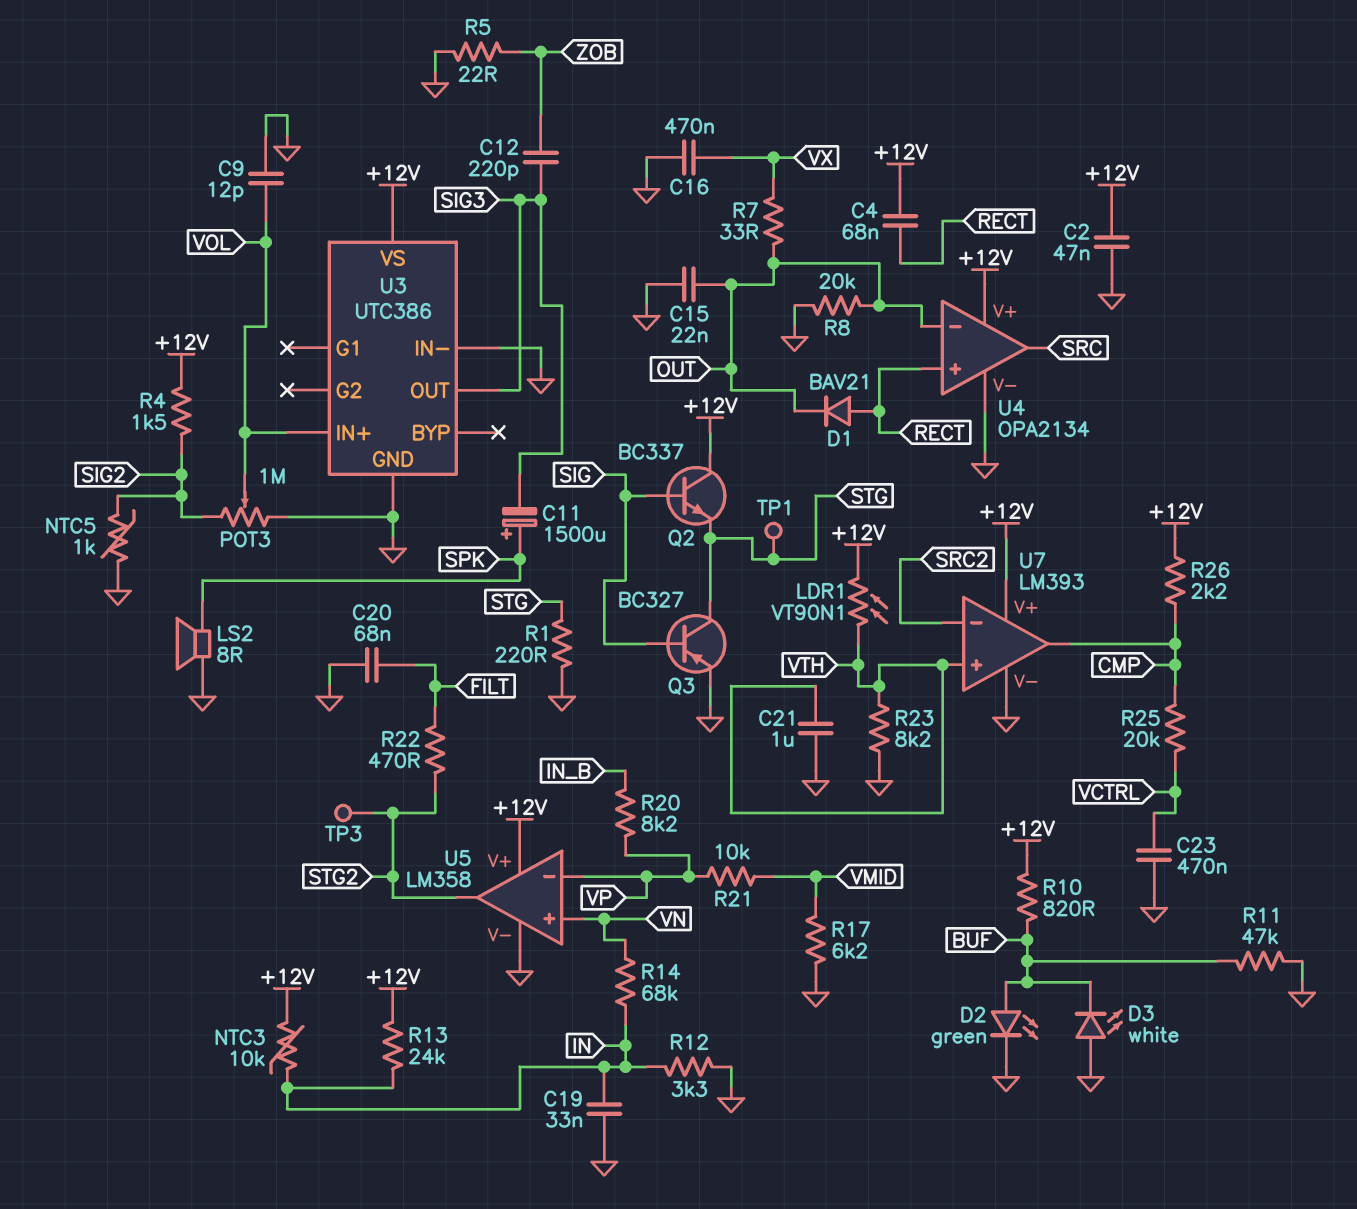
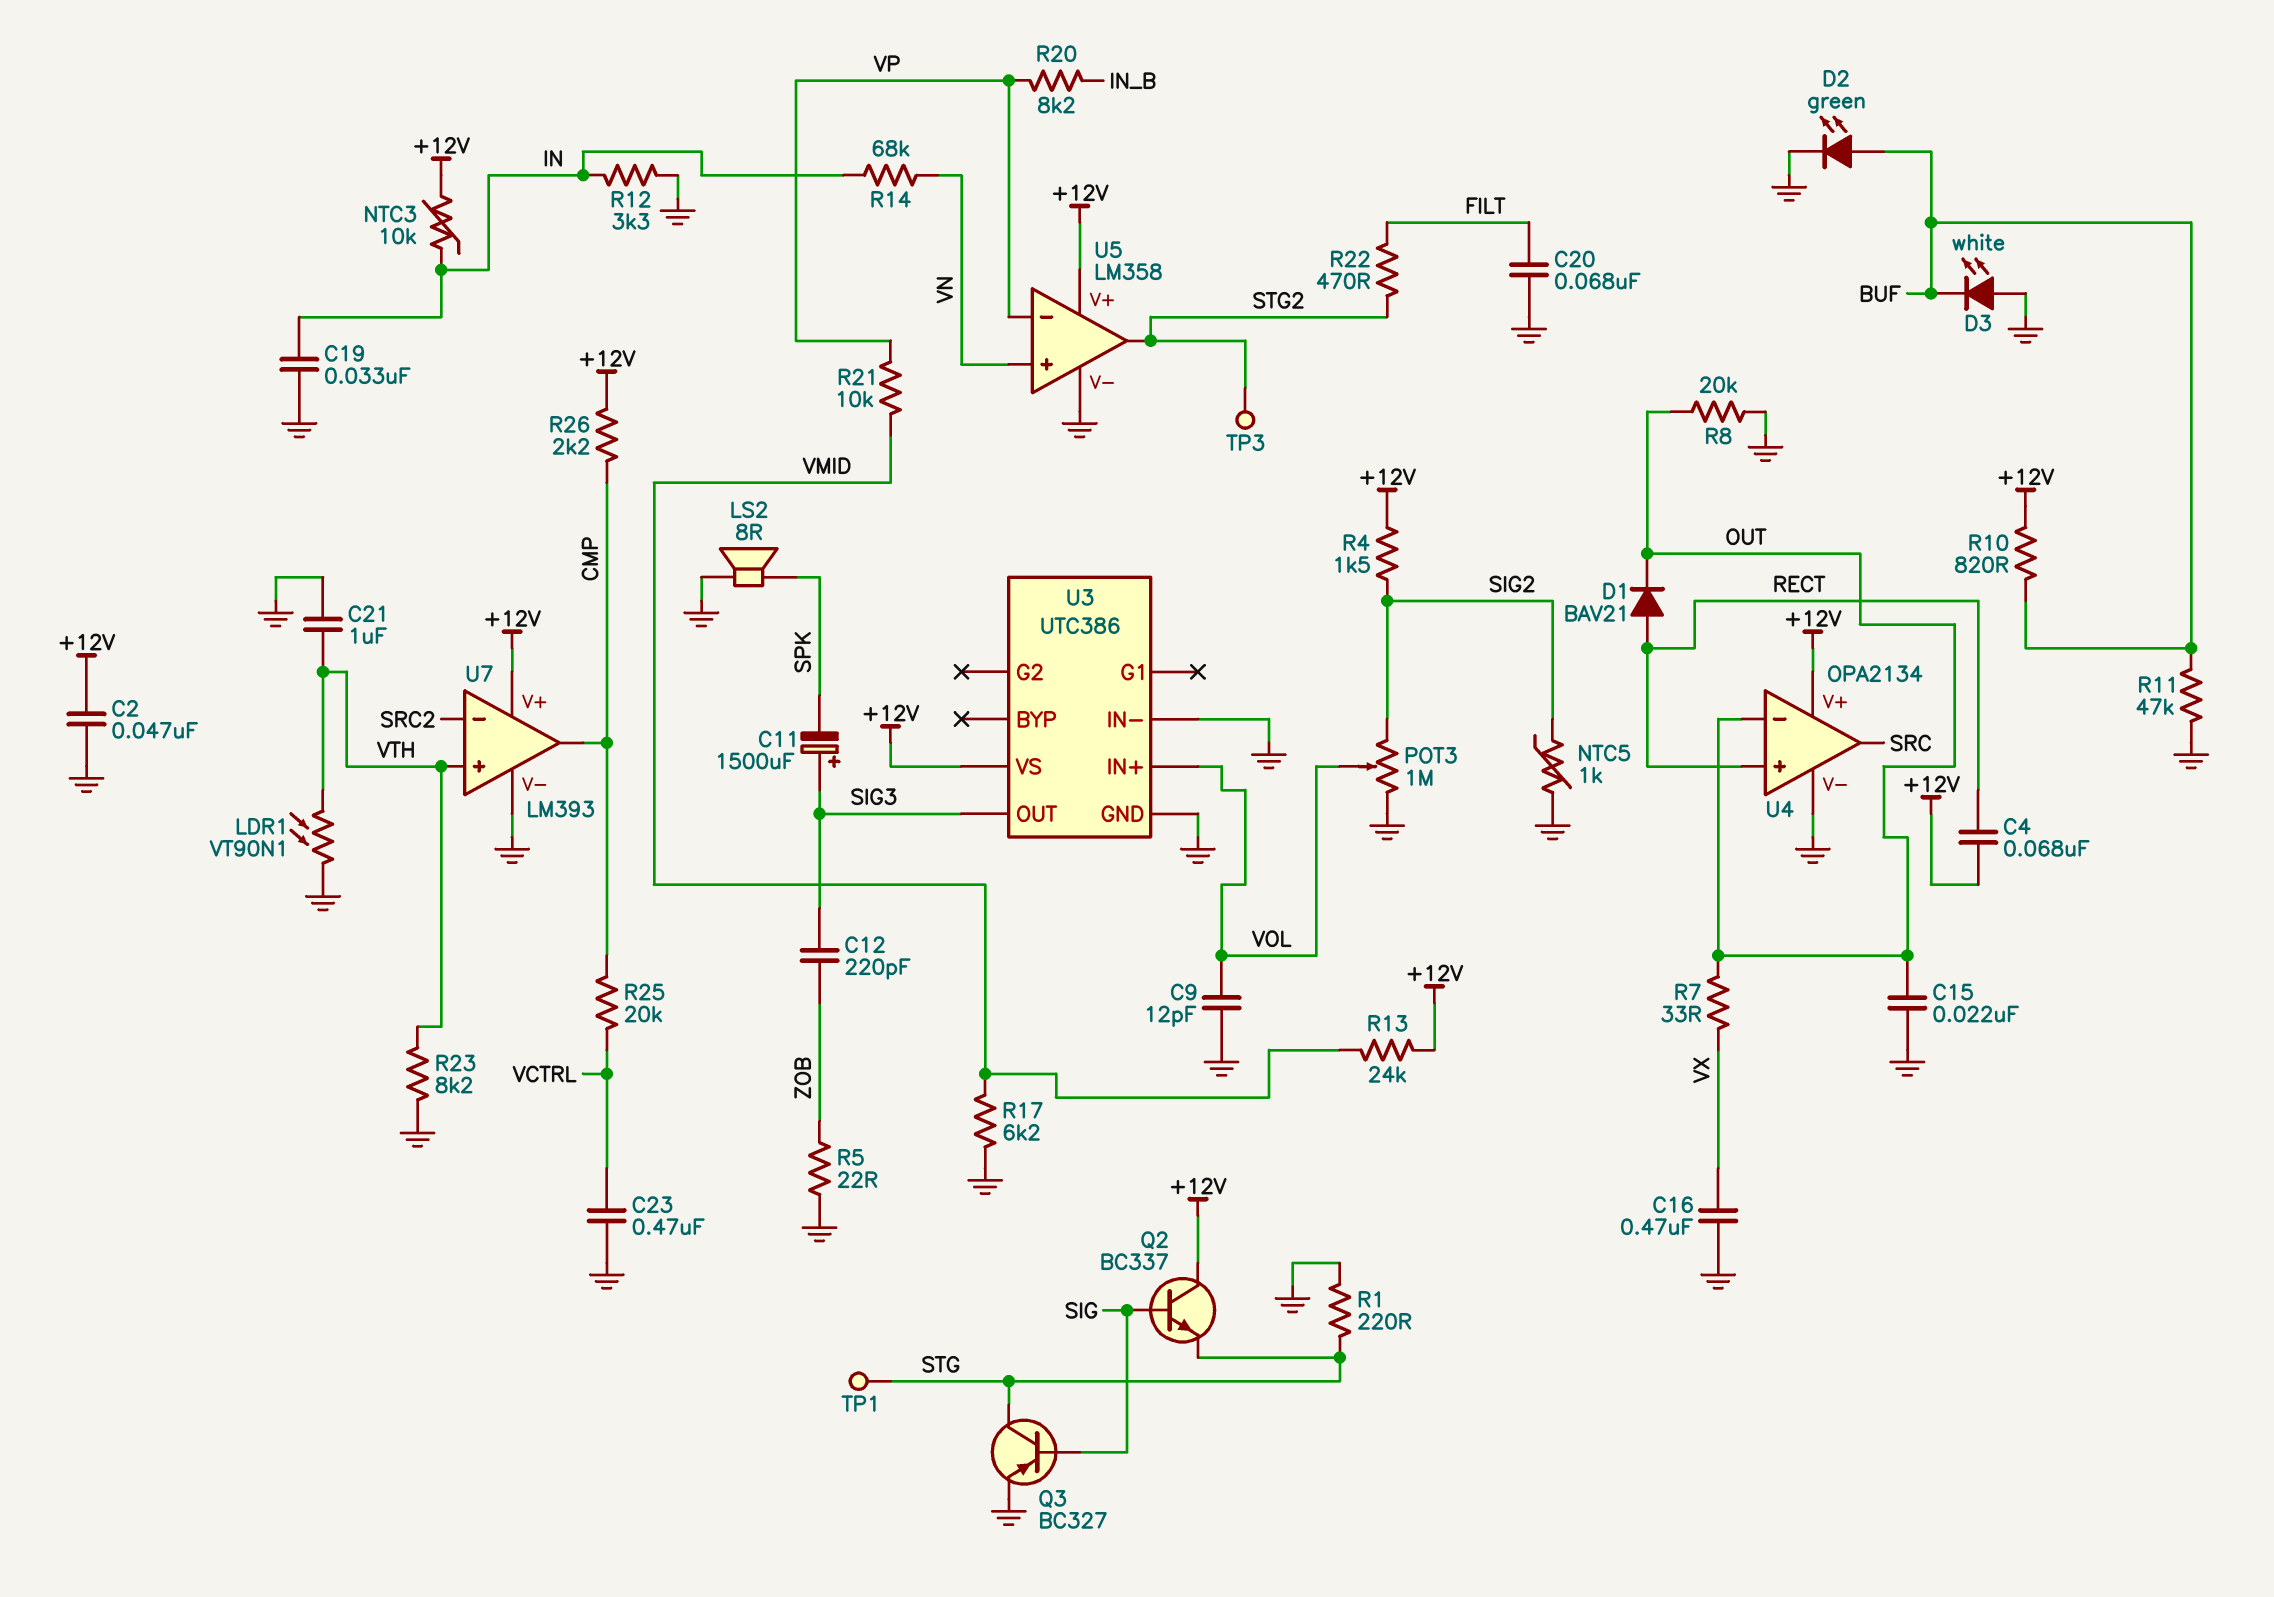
C11: 1500uF (plus SPK, minus SIG3) -> 1500uF (plus SIG3, minus SPK)
LDR1: VT90N1 (+12V, VTH) -> VT90N1 (GND, VTH)
R13: 24k (+12V, IN) -> 24k (+12V, VMID)

